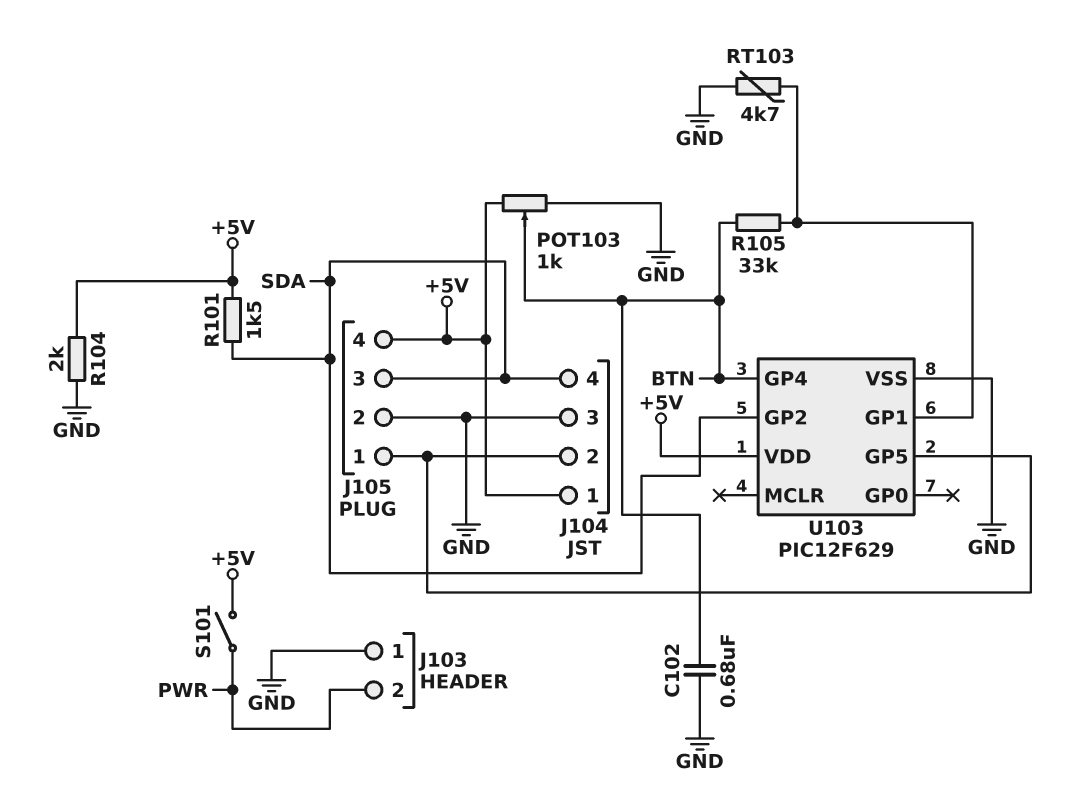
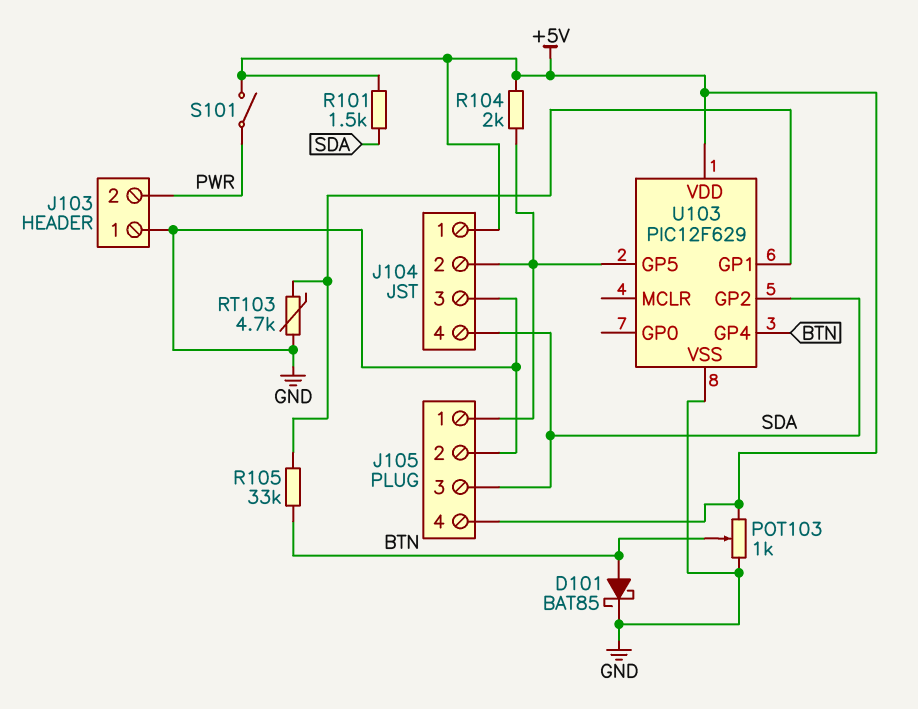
C102: 680nF (BTN, GND) -> none
D101: none -> schottky BAT85 (A BTN, K GND)
R104: 2k (+5V, GND) -> 2k (+5V, J104/2)

